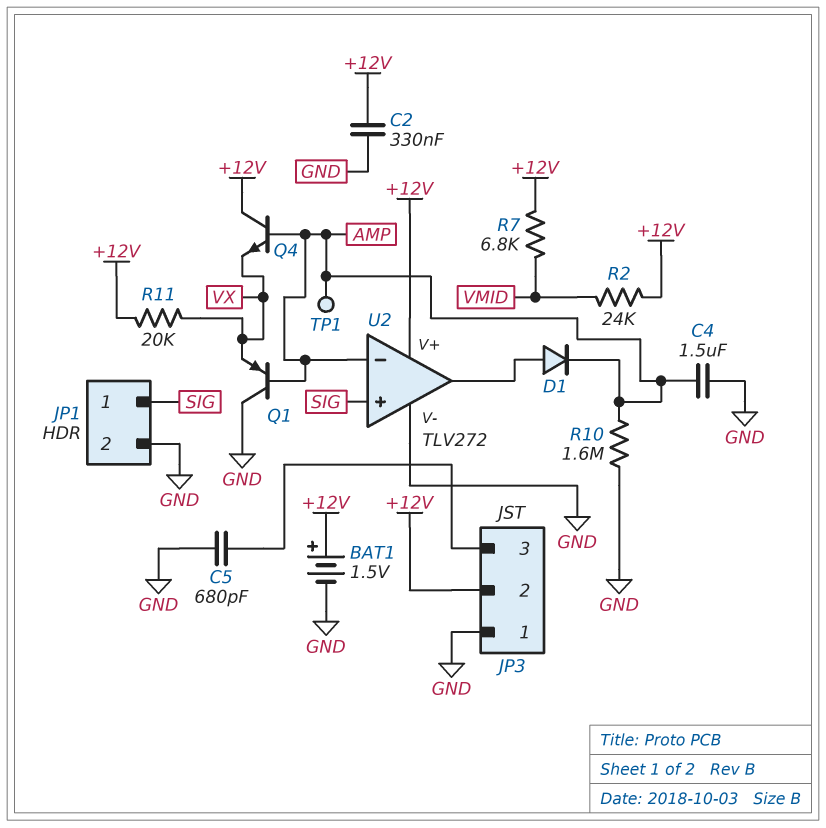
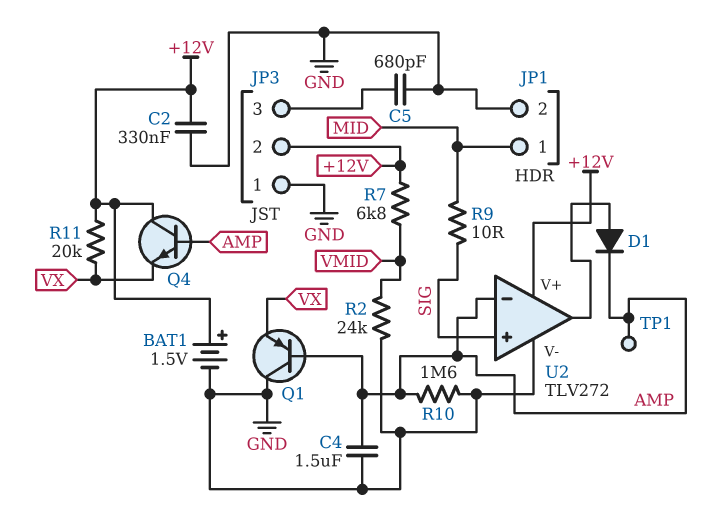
JP1 pin 1: SIG -> MID
R2: 24k (+12V, VMID) -> 24k (GND, VMID)
R9: none -> 10 (MID, SIG)

